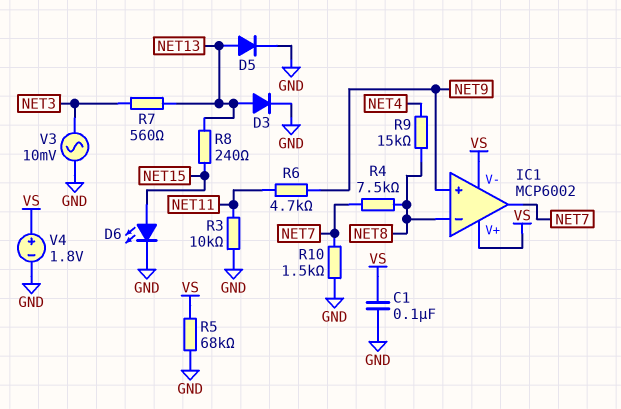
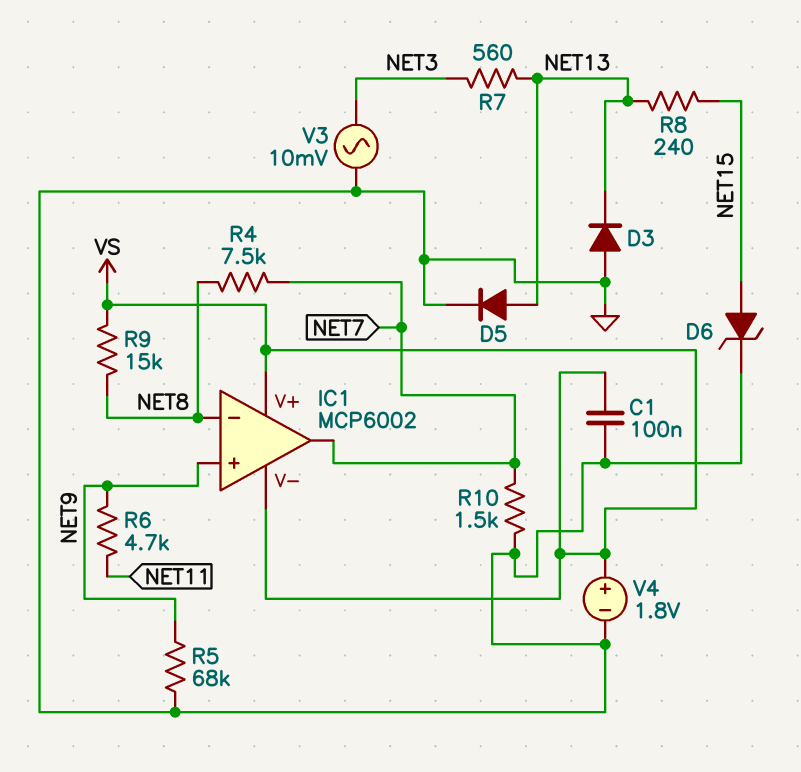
D3: diode (A NET13, K GND) -> diode (A GND, K NET13)
D6: LED (A NET15, K GND) -> zener (A NET15, K GND)
R3: 10k (GND, NET11) -> none
R5: 68k (GND, VS) -> 68k (GND, NET9)
R9: 15k (NET4, NET8) -> 15k (NET8, VS)

